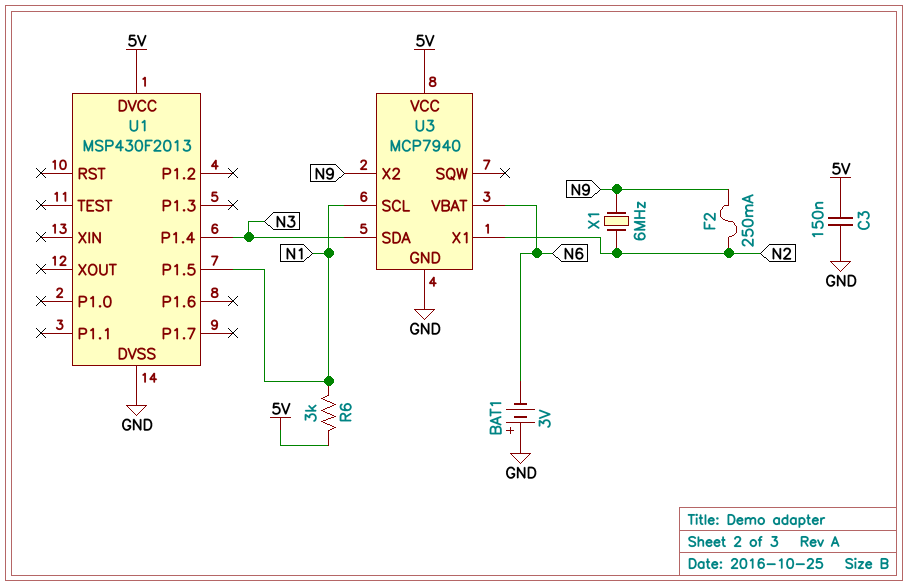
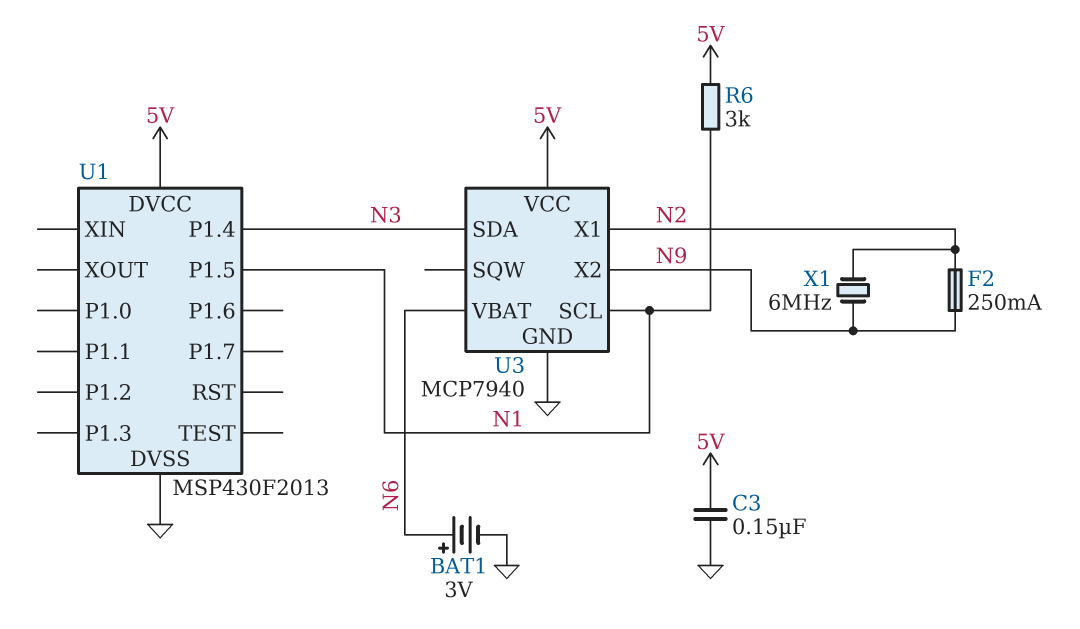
BAT1: 3V (plus GND, minus N6) -> 3V (plus N6, minus GND)

